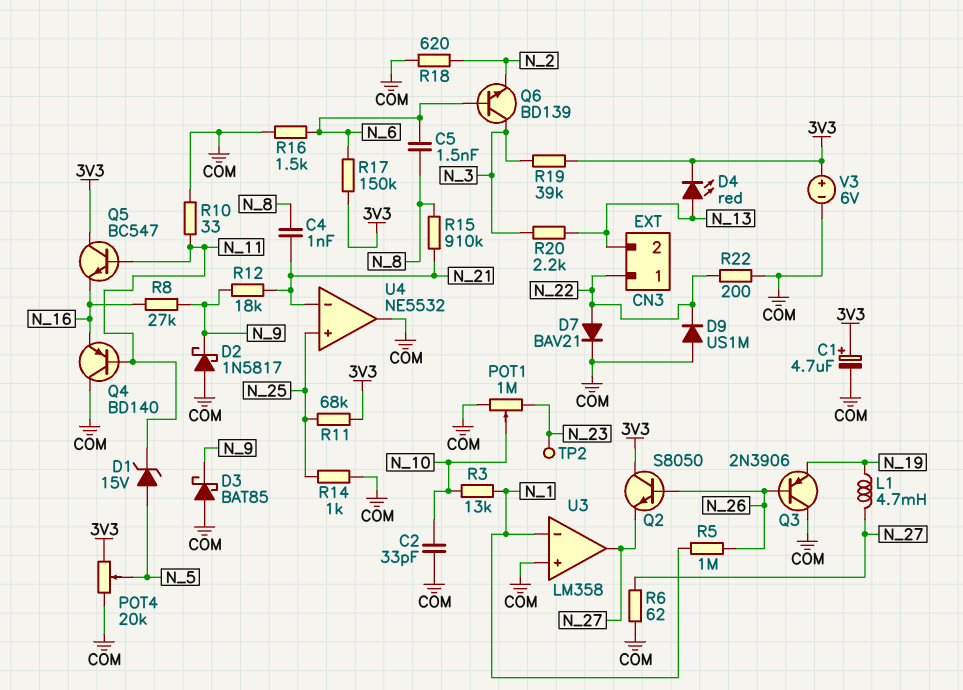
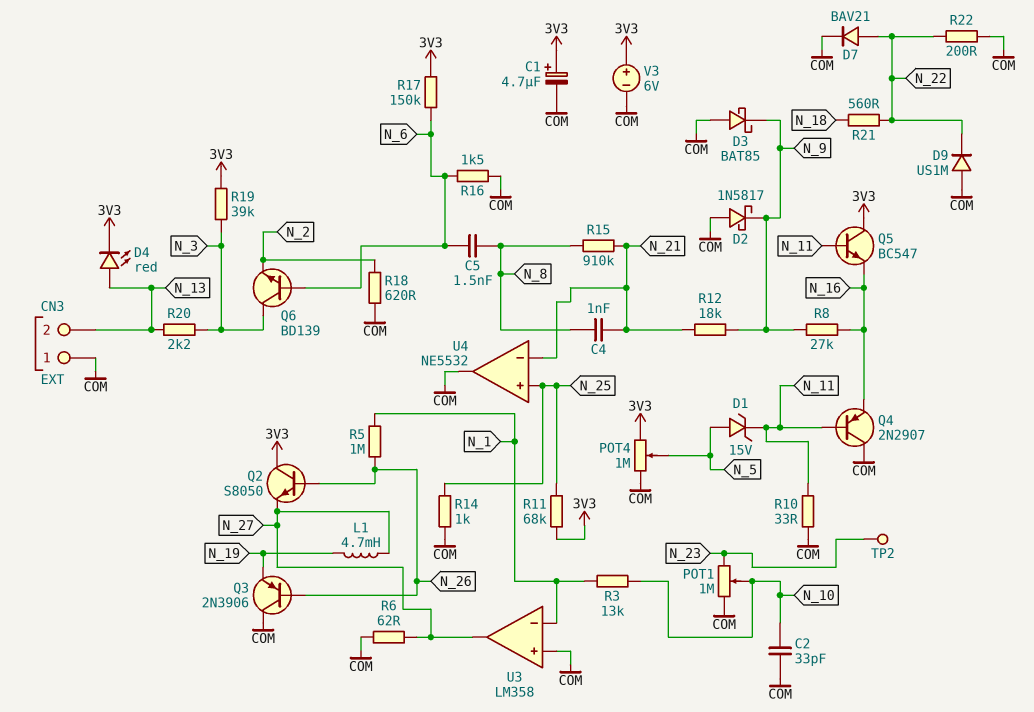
CN3 pin 1: N_22 -> COM
POT4: 20k (3V3, COM, wiper N_5) -> 1M (3V3, COM, wiper N_5)
Q4: PNP BD140 (B N_11, C COM, E N_16) -> PNP 2N2907 (B N_11, C COM, E N_16)
R21: none -> 560 (N_18, N_22)

